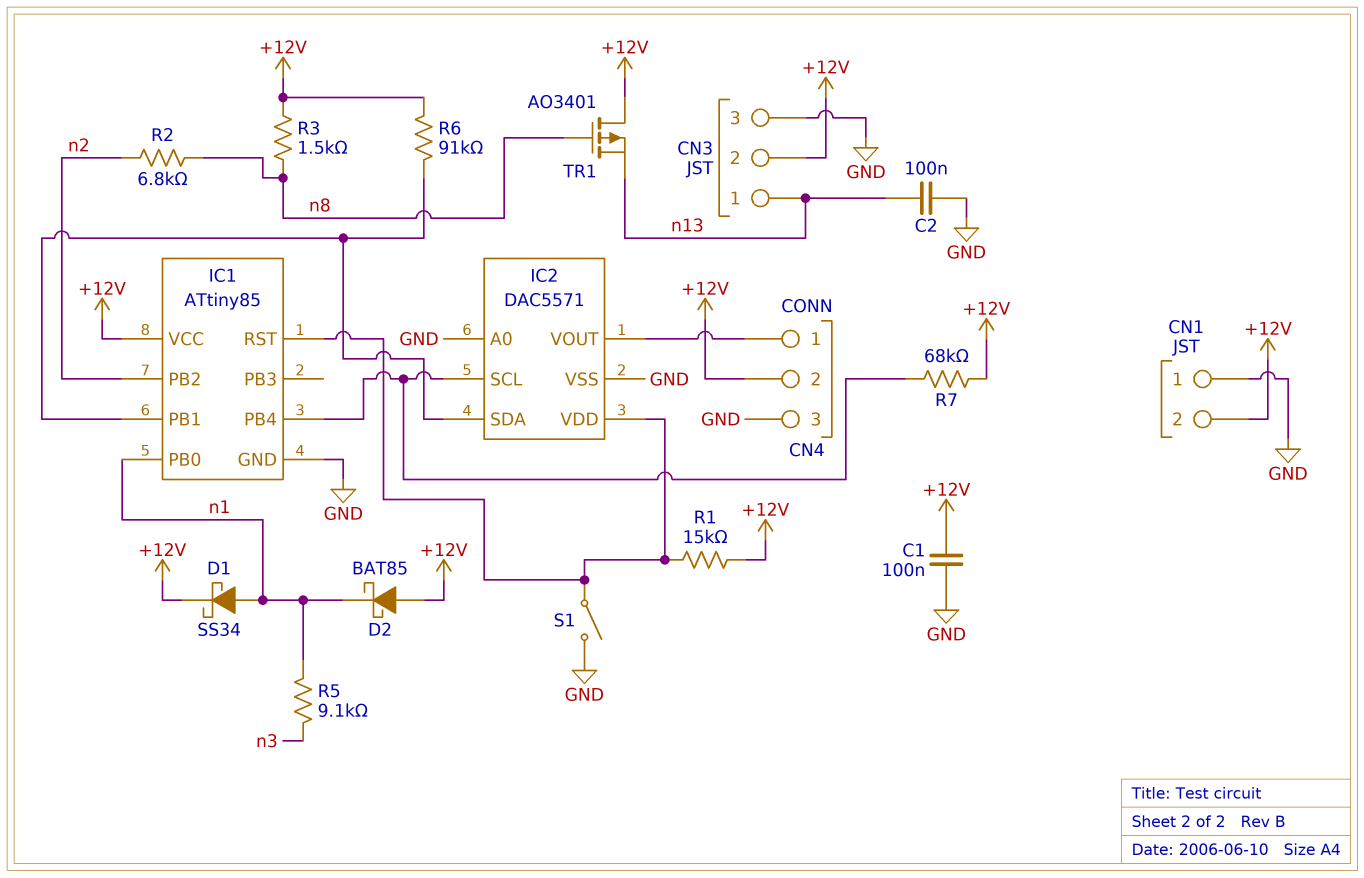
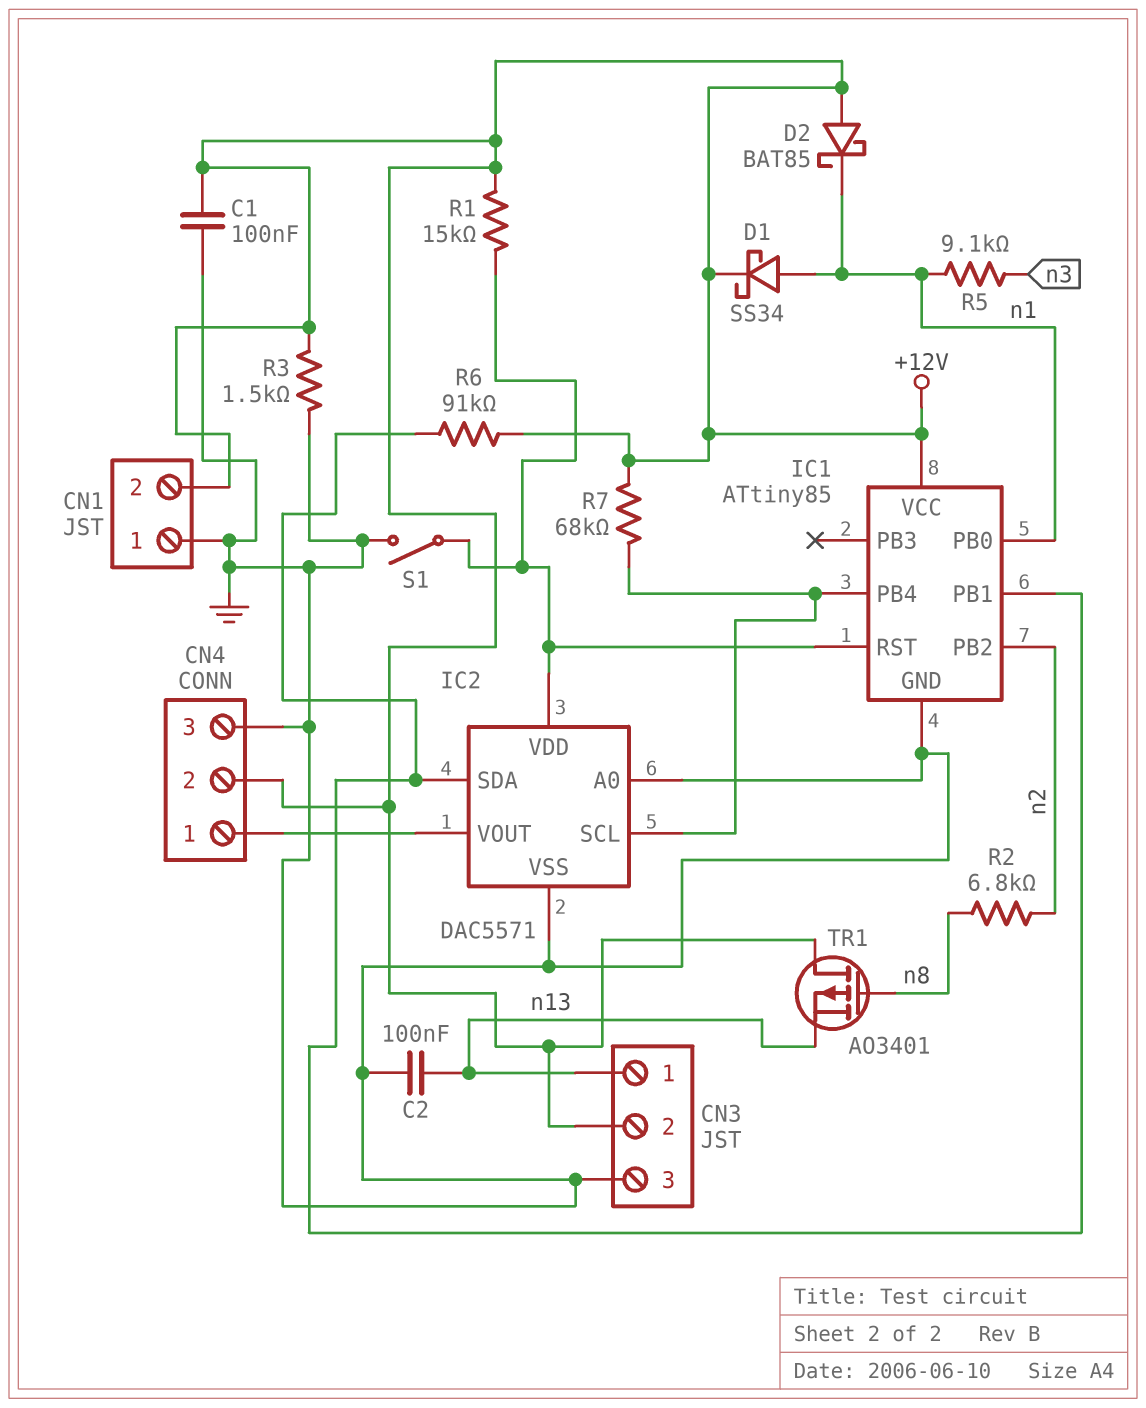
R3: 1.5k (+12V, n8) -> 1.5k (+12V, GND)

